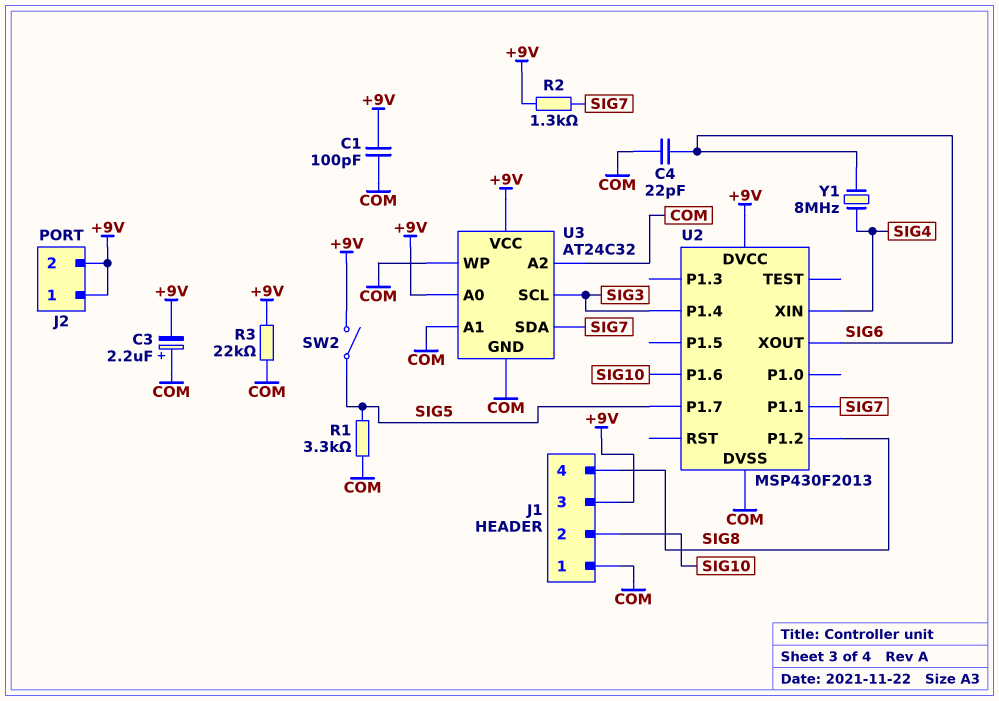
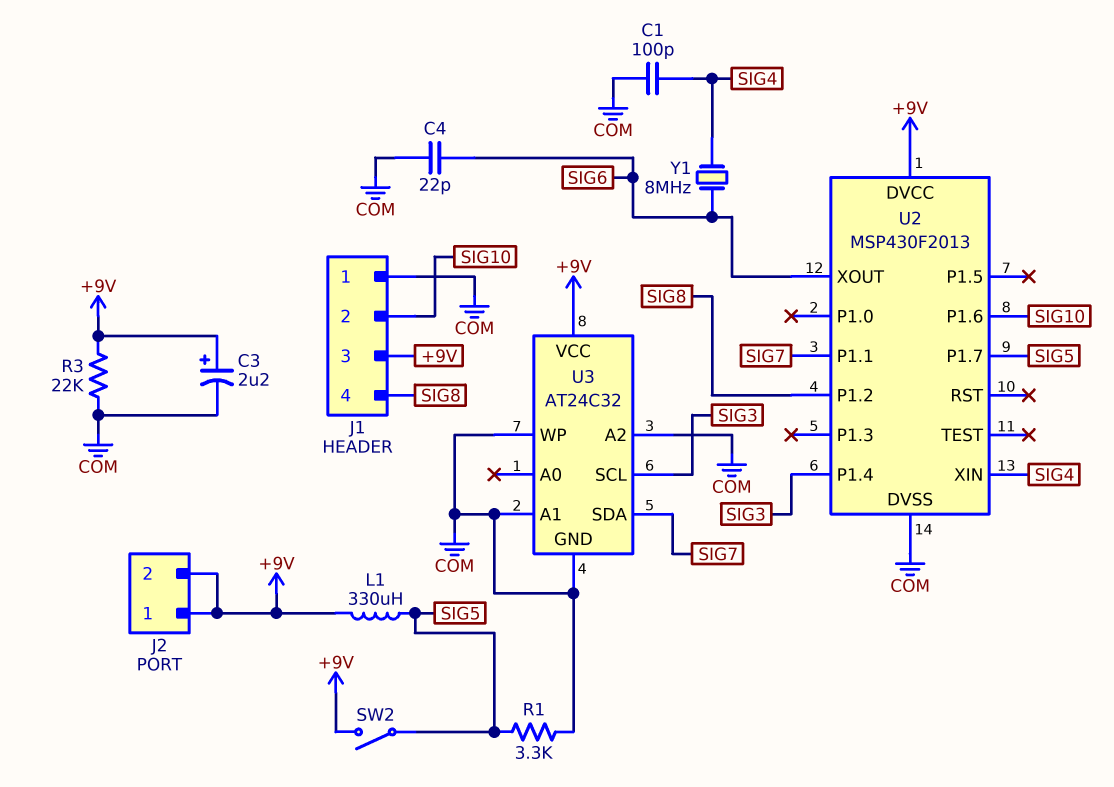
C1: 100pF (+9V, COM) -> 100pF (COM, SIG4)
C3: 2.2uF (plus COM, minus +9V) -> 2.2uF (plus +9V, minus COM)
L1: none -> 330uH (+9V, SIG5)
R2: 1.3k (+9V, SIG7) -> none
U3 pin A0: +9V -> none

